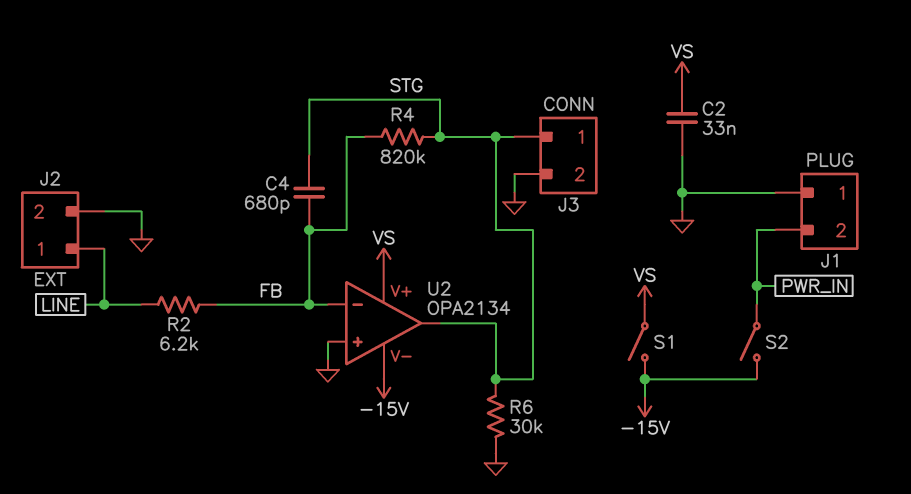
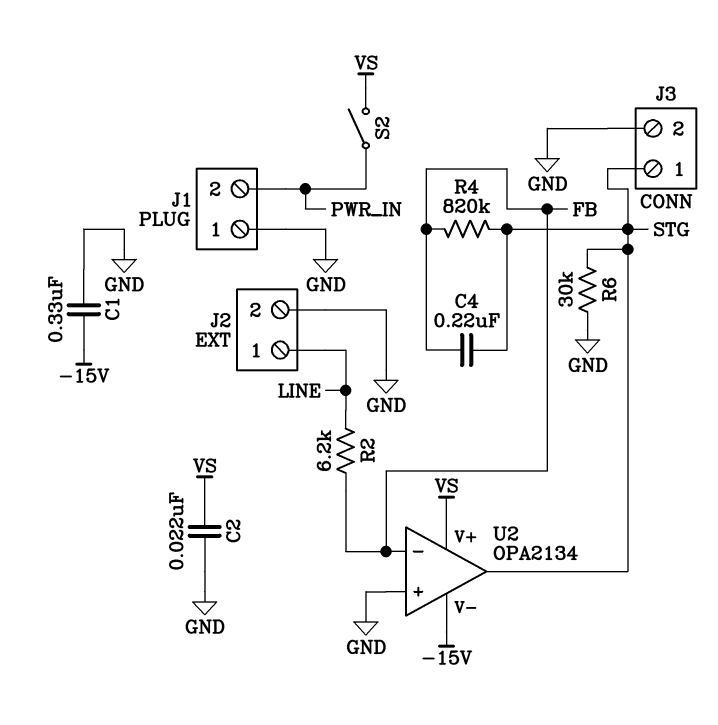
C1: none -> 330nF (-15V, GND)
C2: 33nF (GND, VS) -> 22nF (GND, VS)
C4: 680pF (FB, STG) -> 220nF (FB, STG)
S1: switch (-15V, VS) -> none
S2: switch (-15V, PWR_IN) -> switch (PWR_IN, VS)

